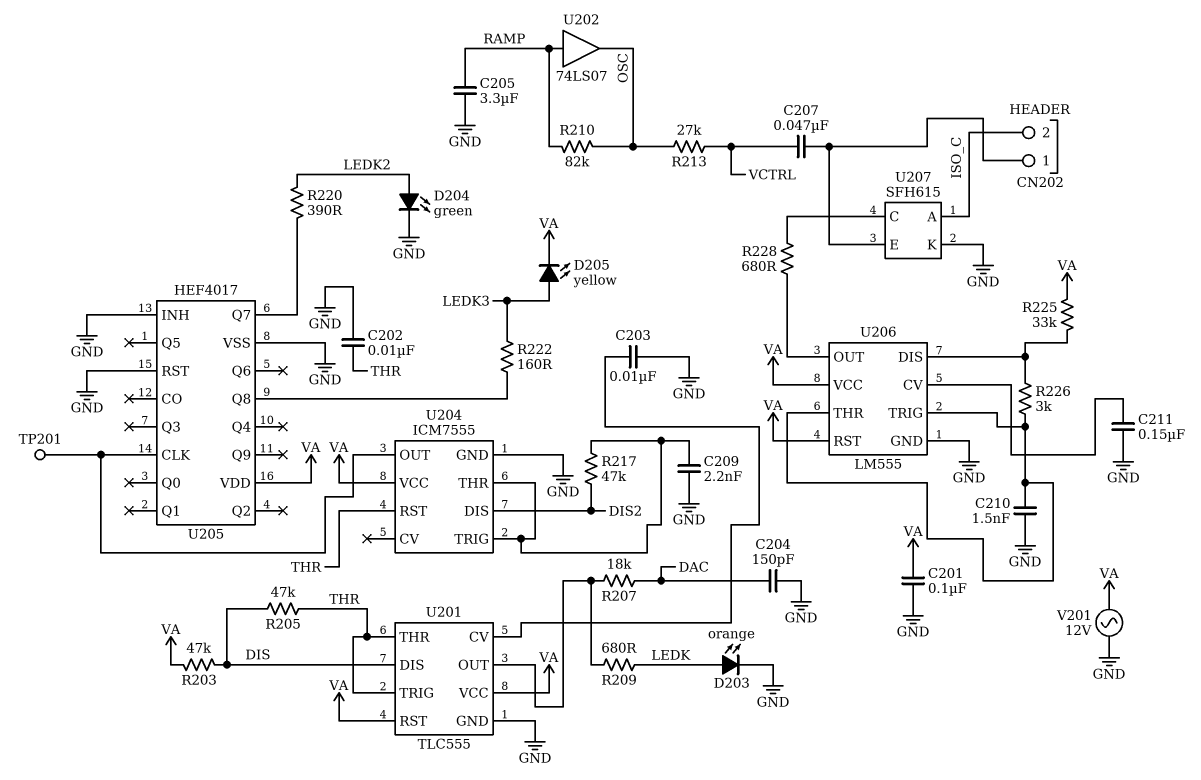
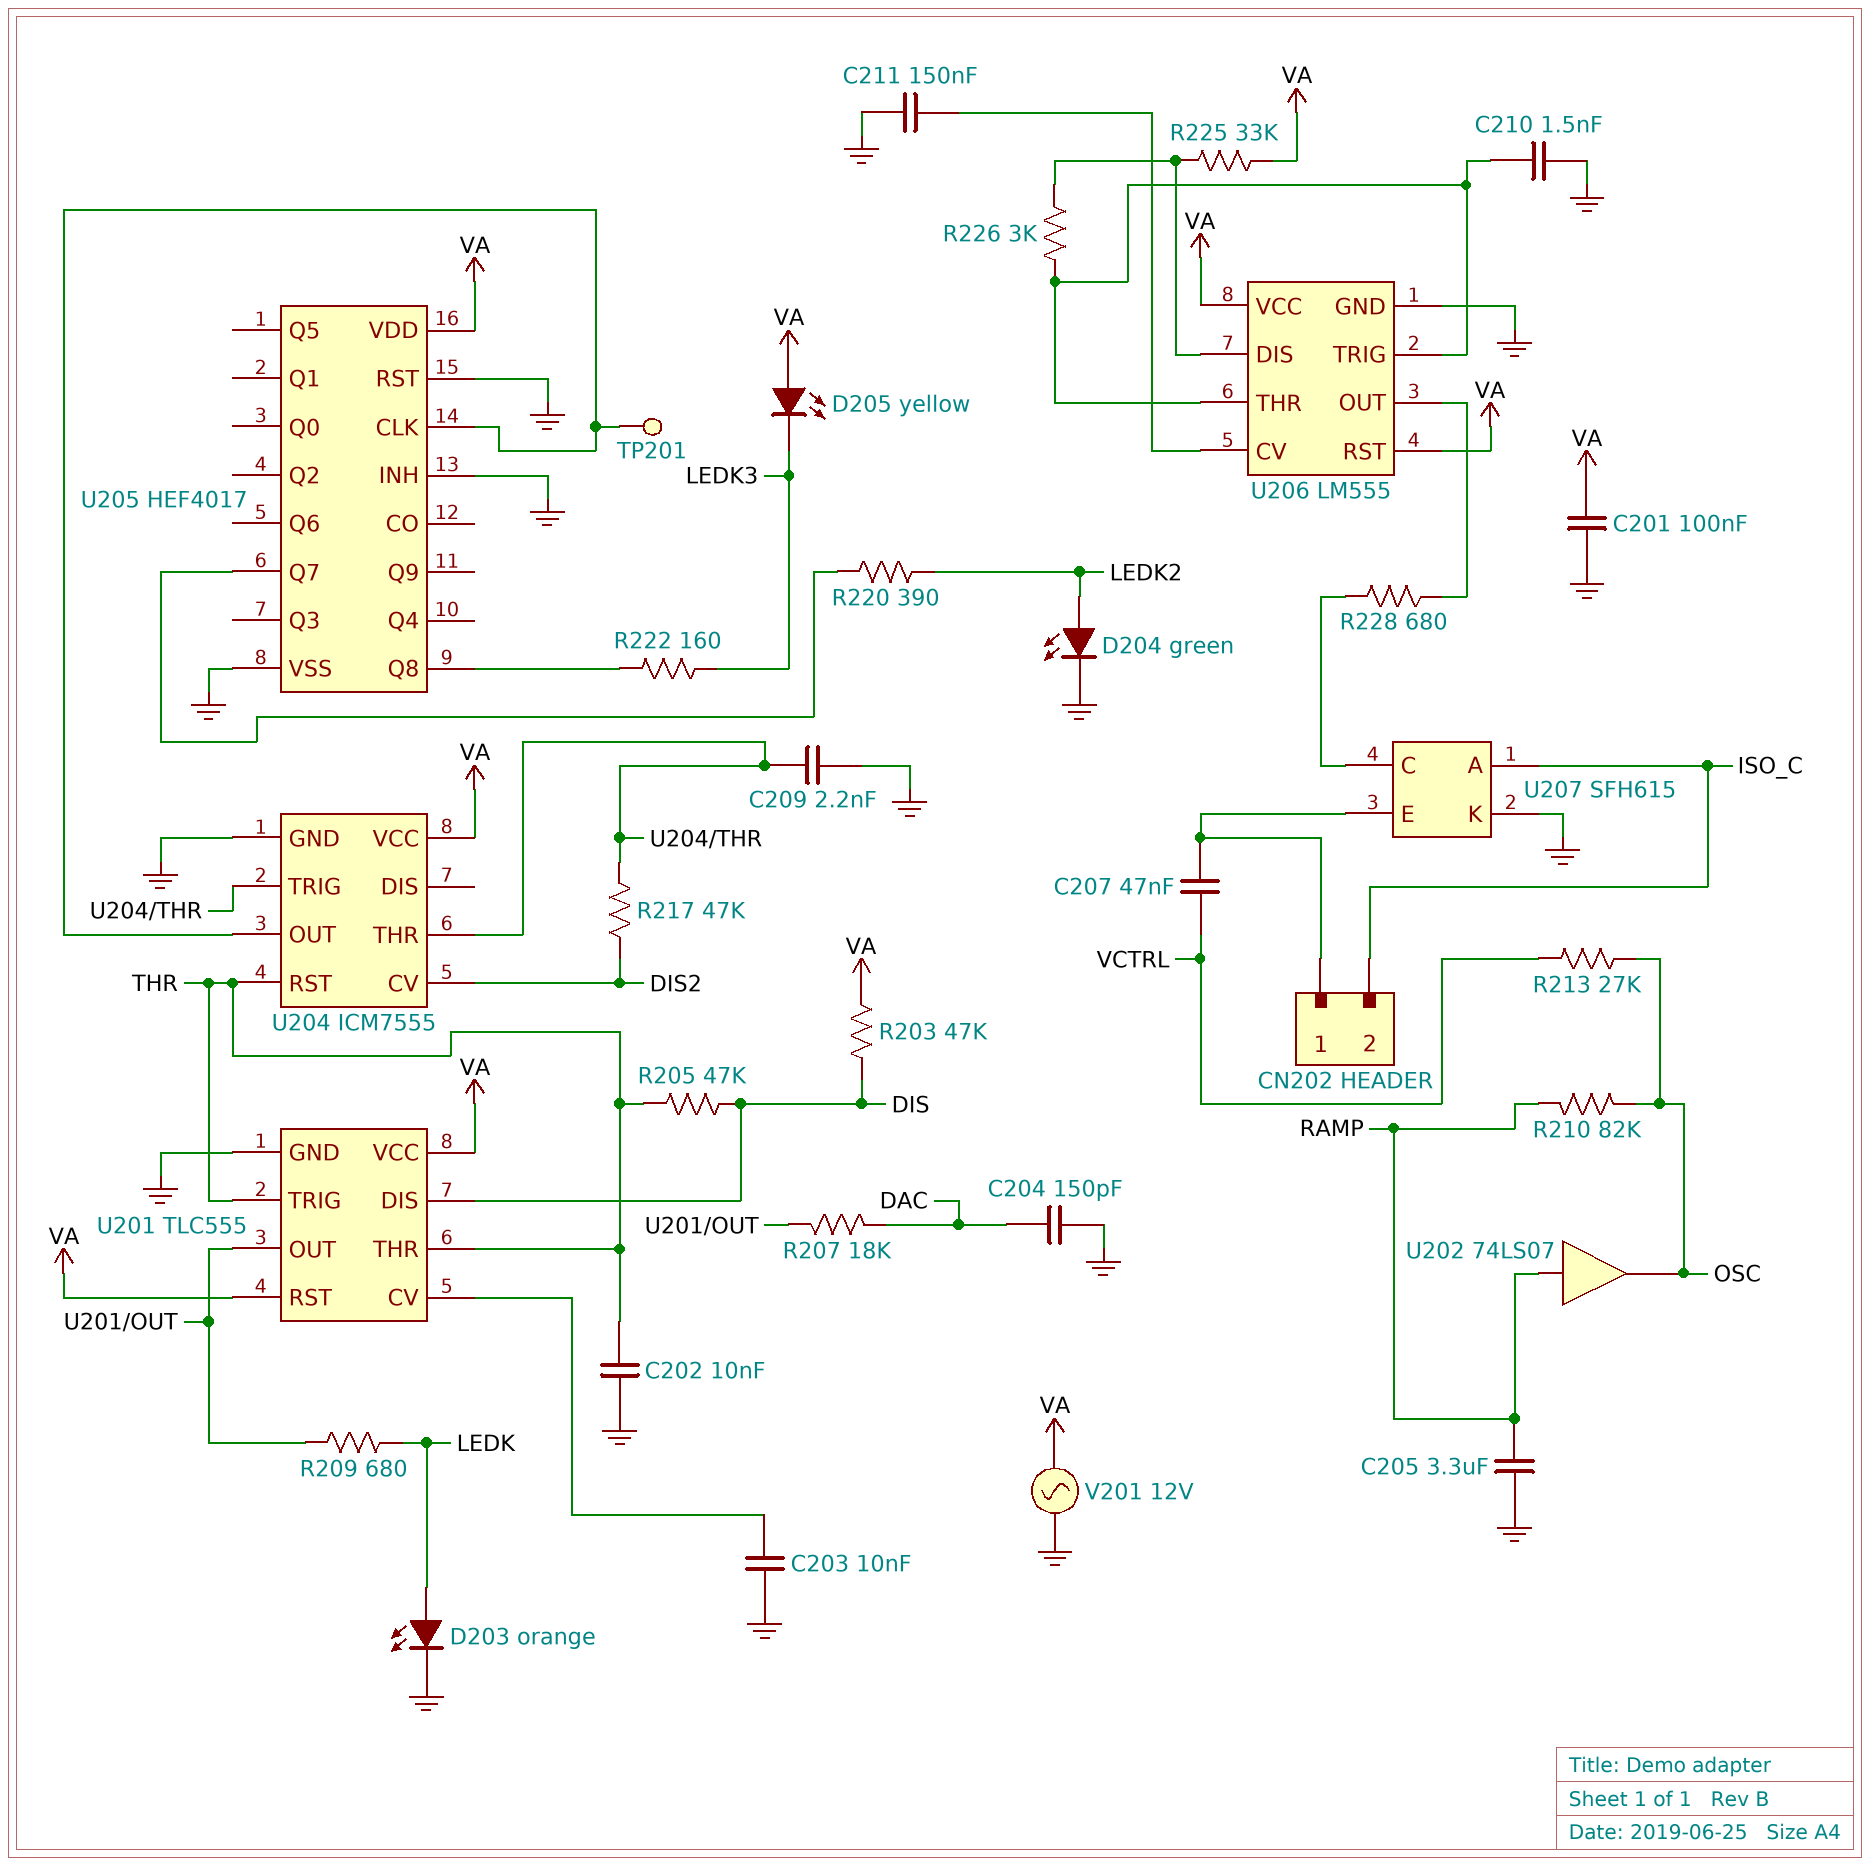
D205: LED yellow (A LEDK3, K VA) -> LED yellow (A VA, K LEDK3)
U204 pin CV: none -> DIS2
U204 pin DIS: DIS2 -> none

